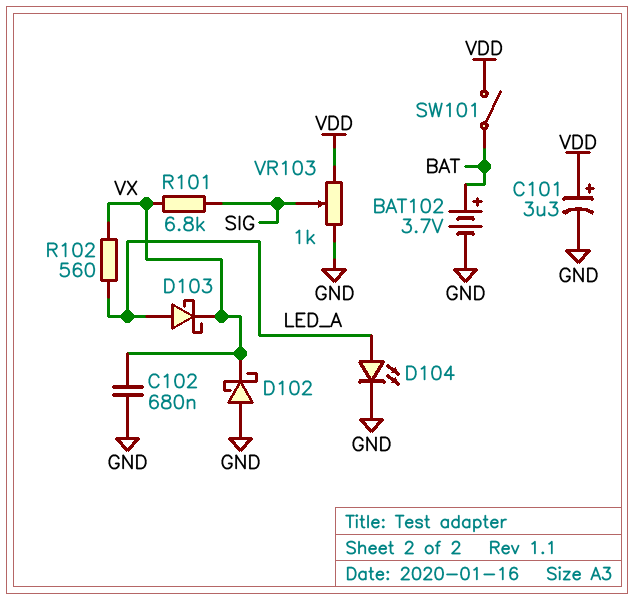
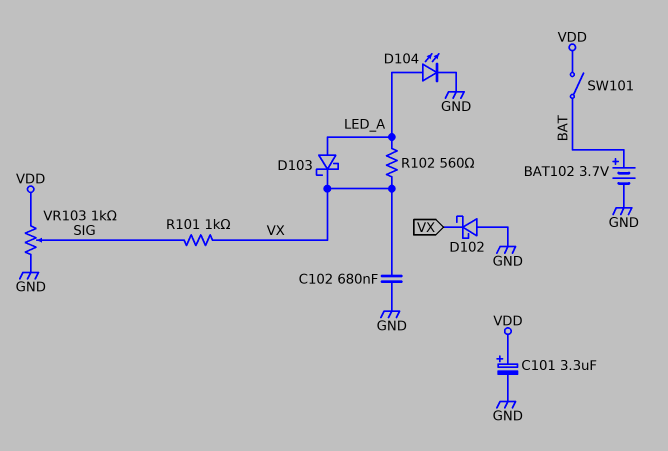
R101: 6.8k (SIG, VX) -> 1k (SIG, VX)

